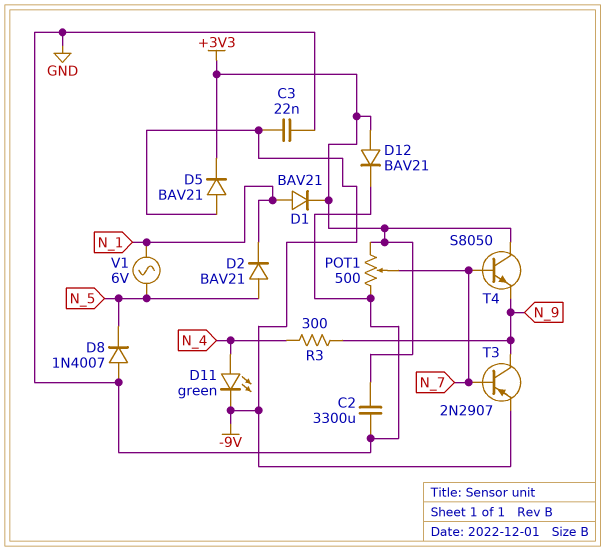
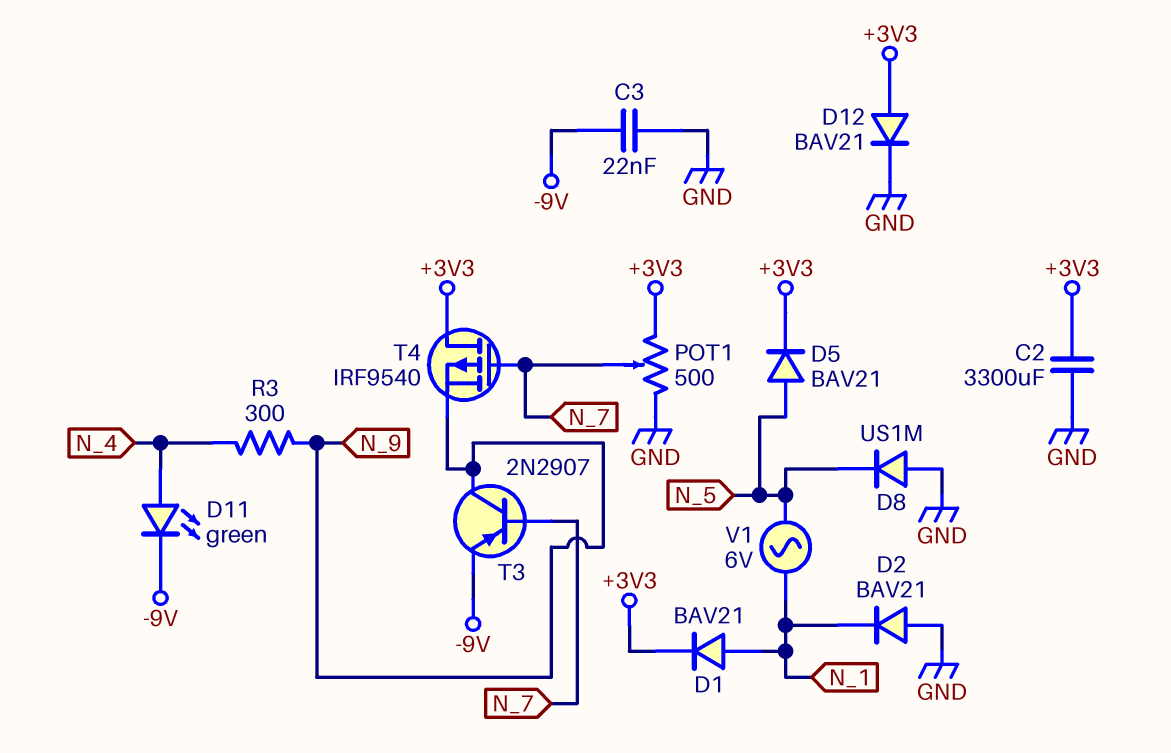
D2: diode BAV21 (A N_5, K N_1) -> diode BAV21 (A GND, K N_1)
D5: diode BAV21 (A -9V, K +3V3) -> diode BAV21 (A N_5, K +3V3)
D8: diode 1N4007 (A GND, K N_5) -> diode US1M (A GND, K N_5)
T4: NPN S8050 (B N_7, C +3V3, E N_9) -> PMOS IRF9540 (G N_7, D +3V3, S N_9)

